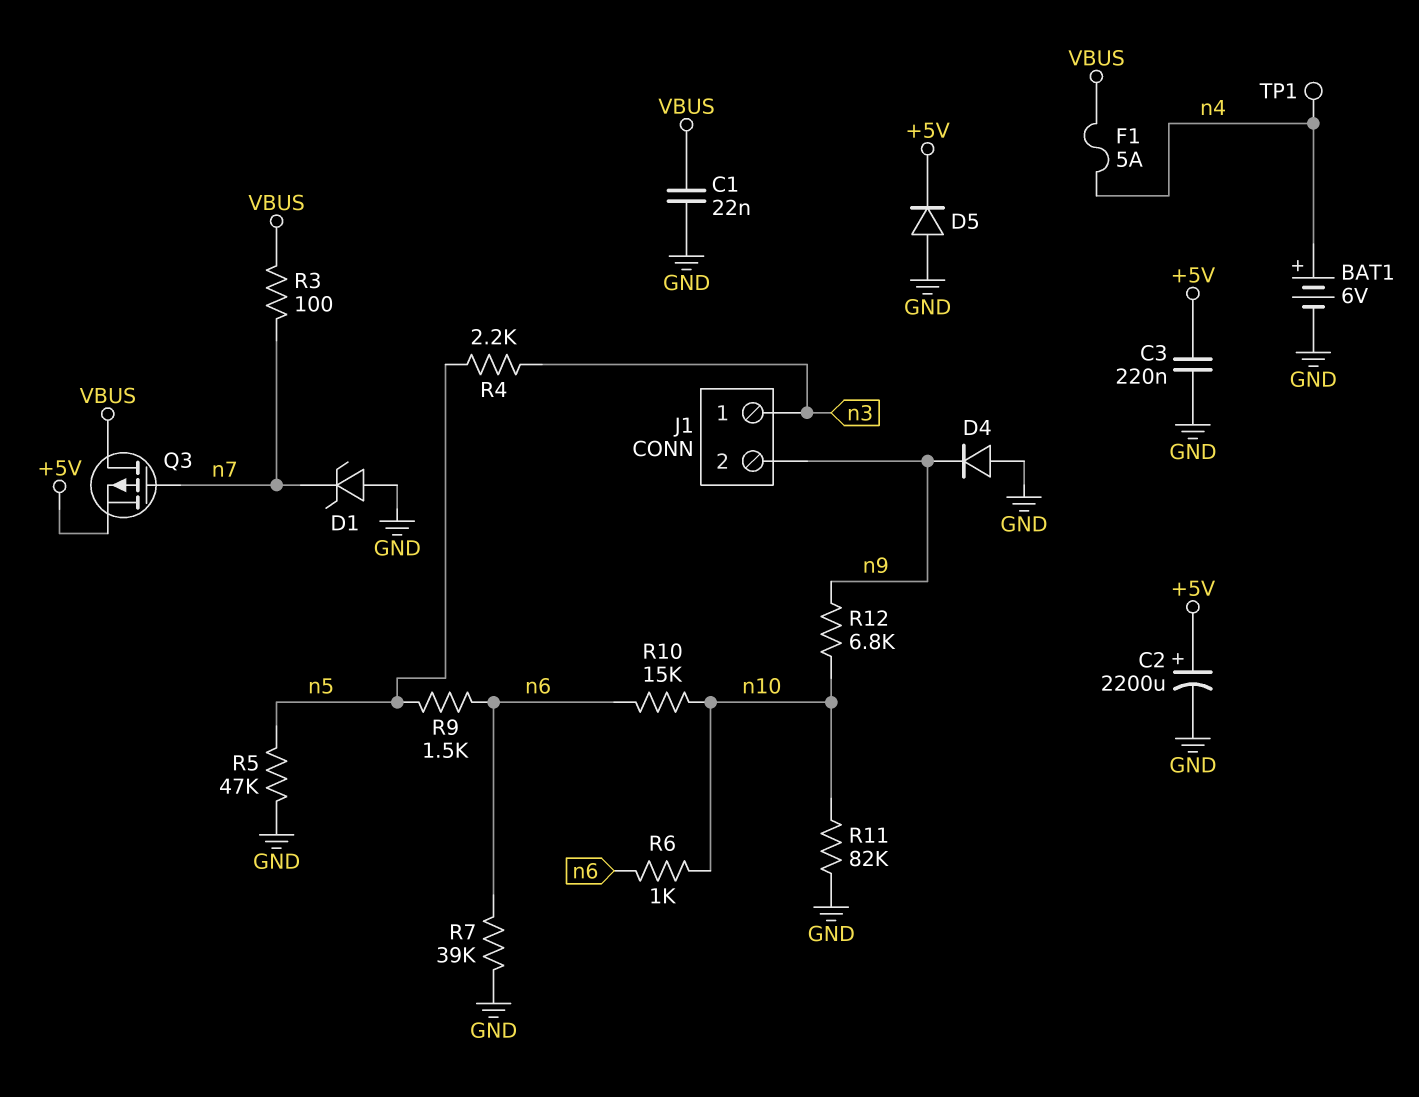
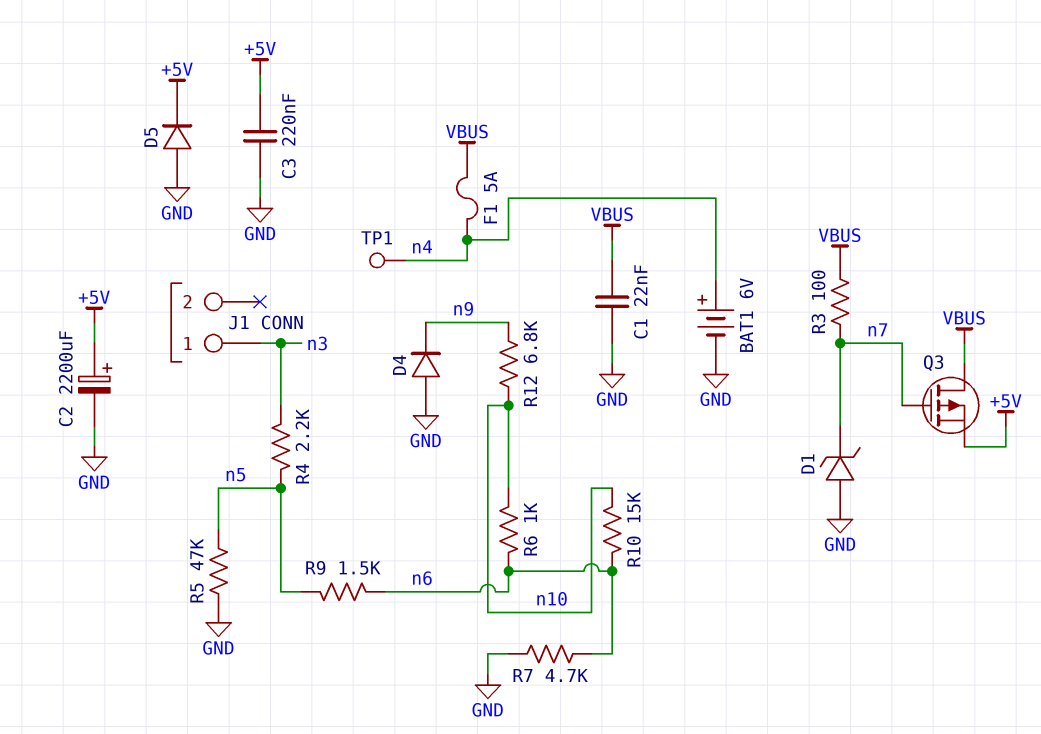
J1 pin 2: n9 -> none
R7: 39k (GND, n6) -> 4.7k (GND, n6)
R11: 82k (GND, n10) -> none

